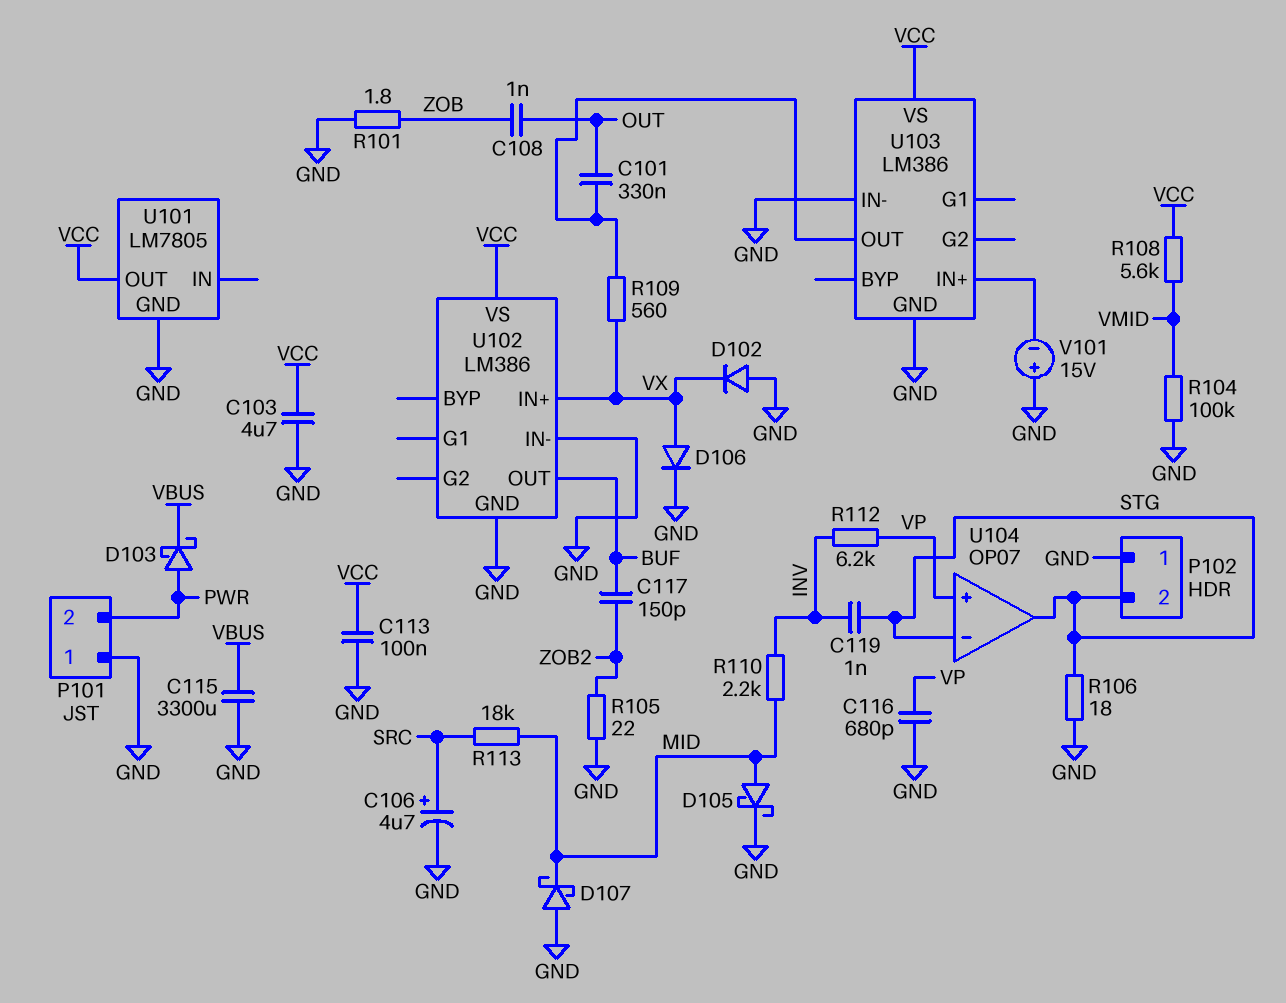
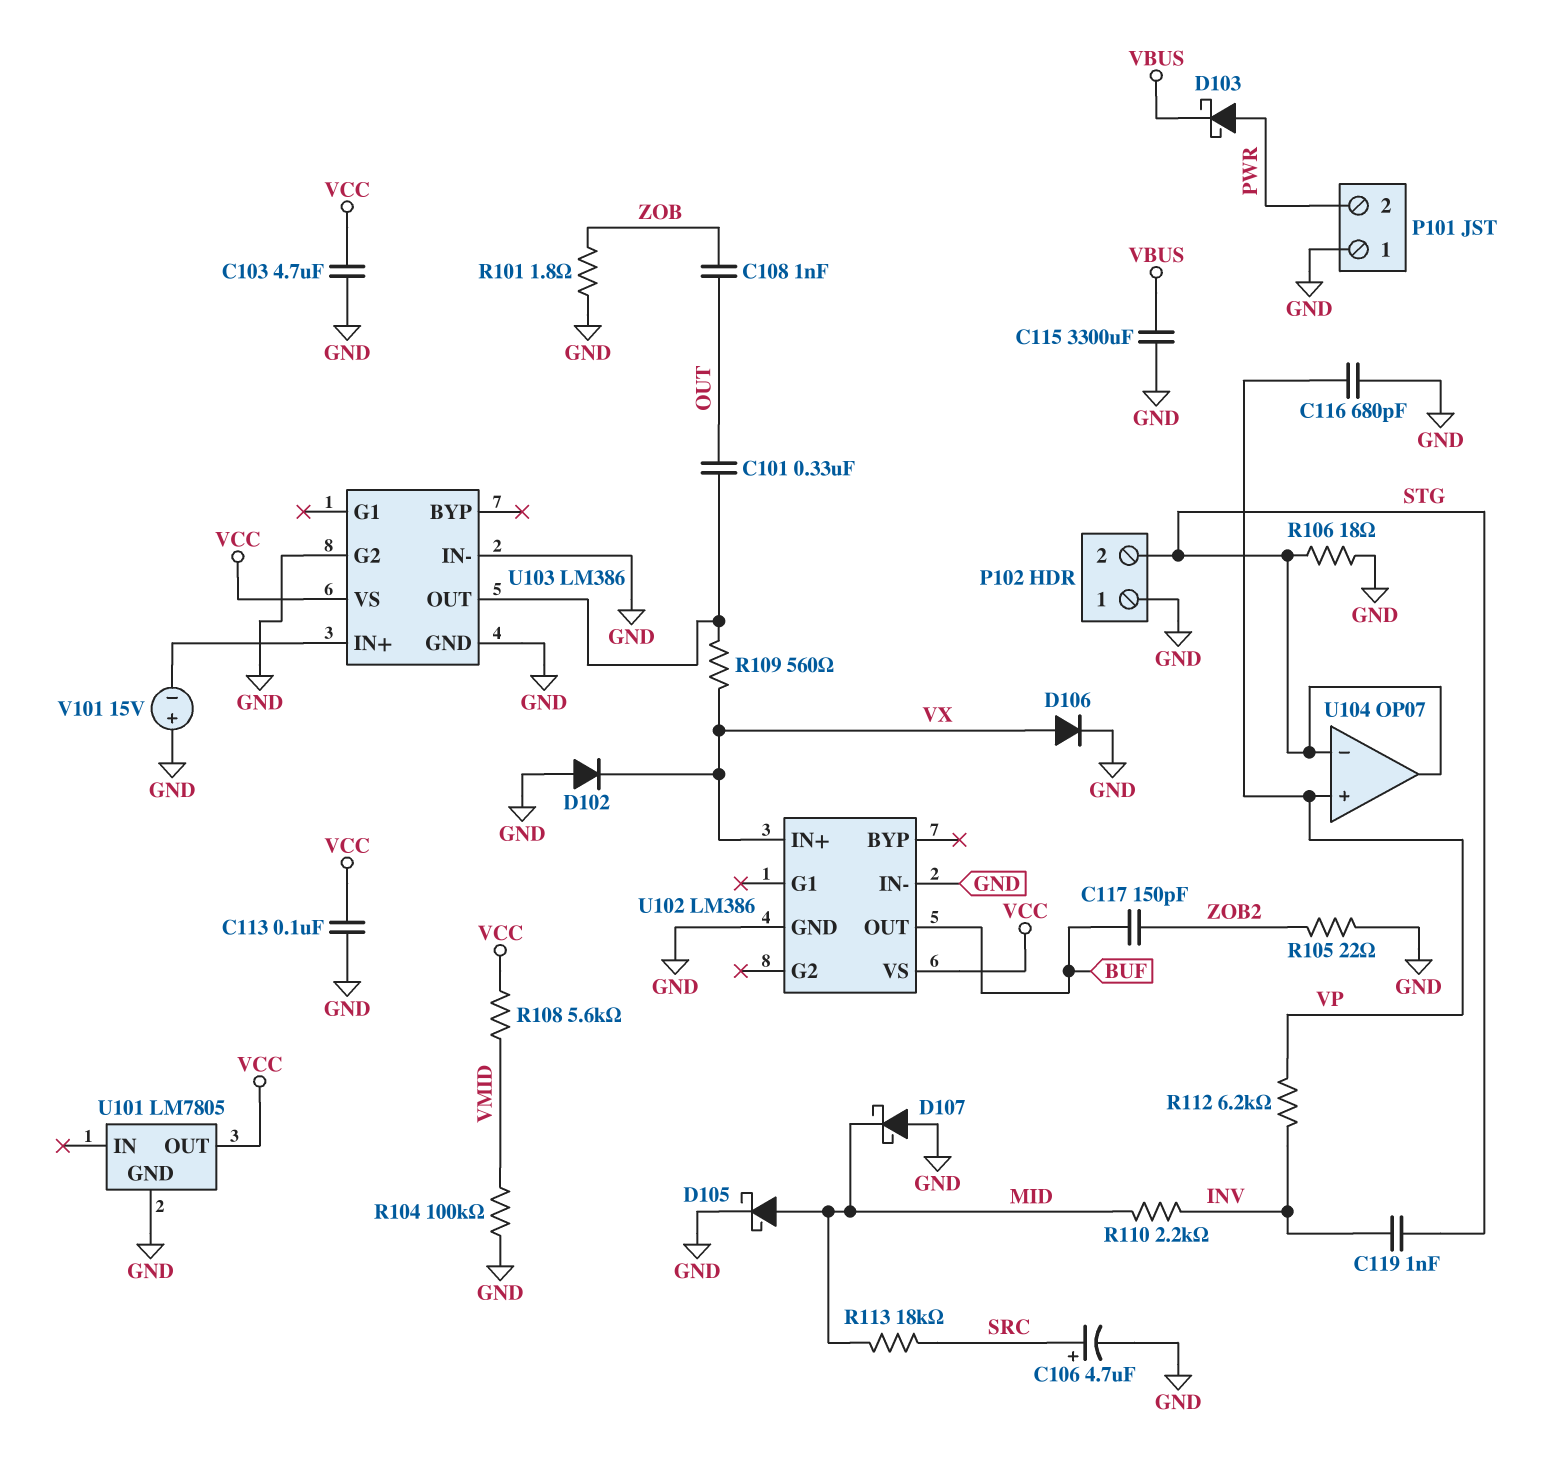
U103 pin G2: none -> GND

